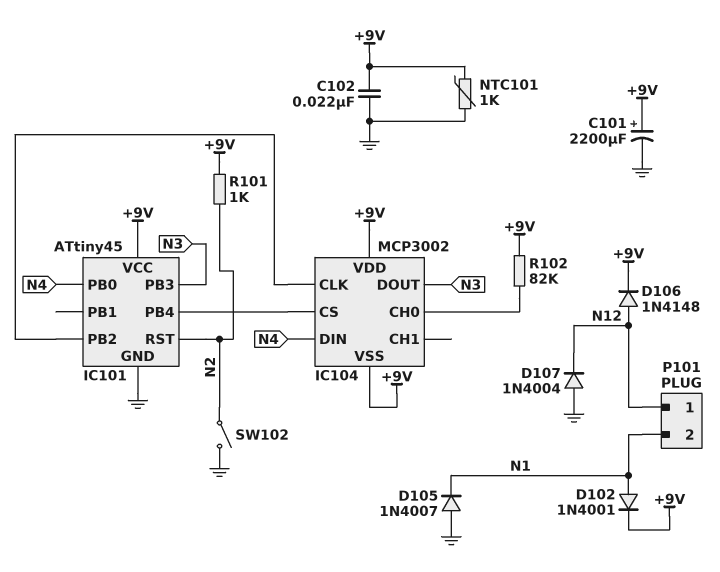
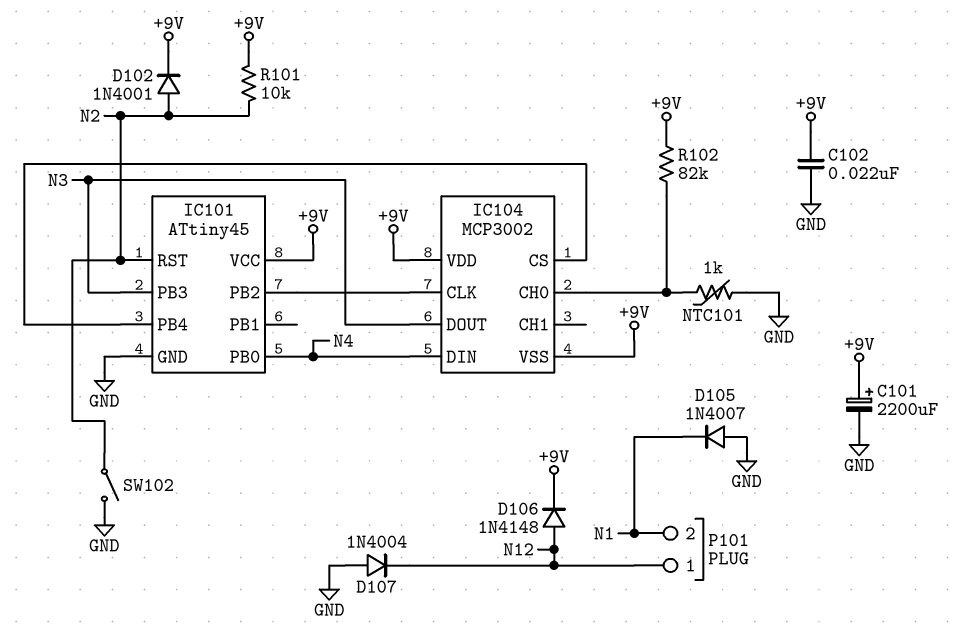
D102: diode 1N4001 (A N1, K +9V) -> diode 1N4001 (A N2, K +9V)
NTC101: 1k (+9V, GND) -> 1k (GND, IC104/CH0)
R101: 1k (+9V, N2) -> 10k (+9V, N2)

